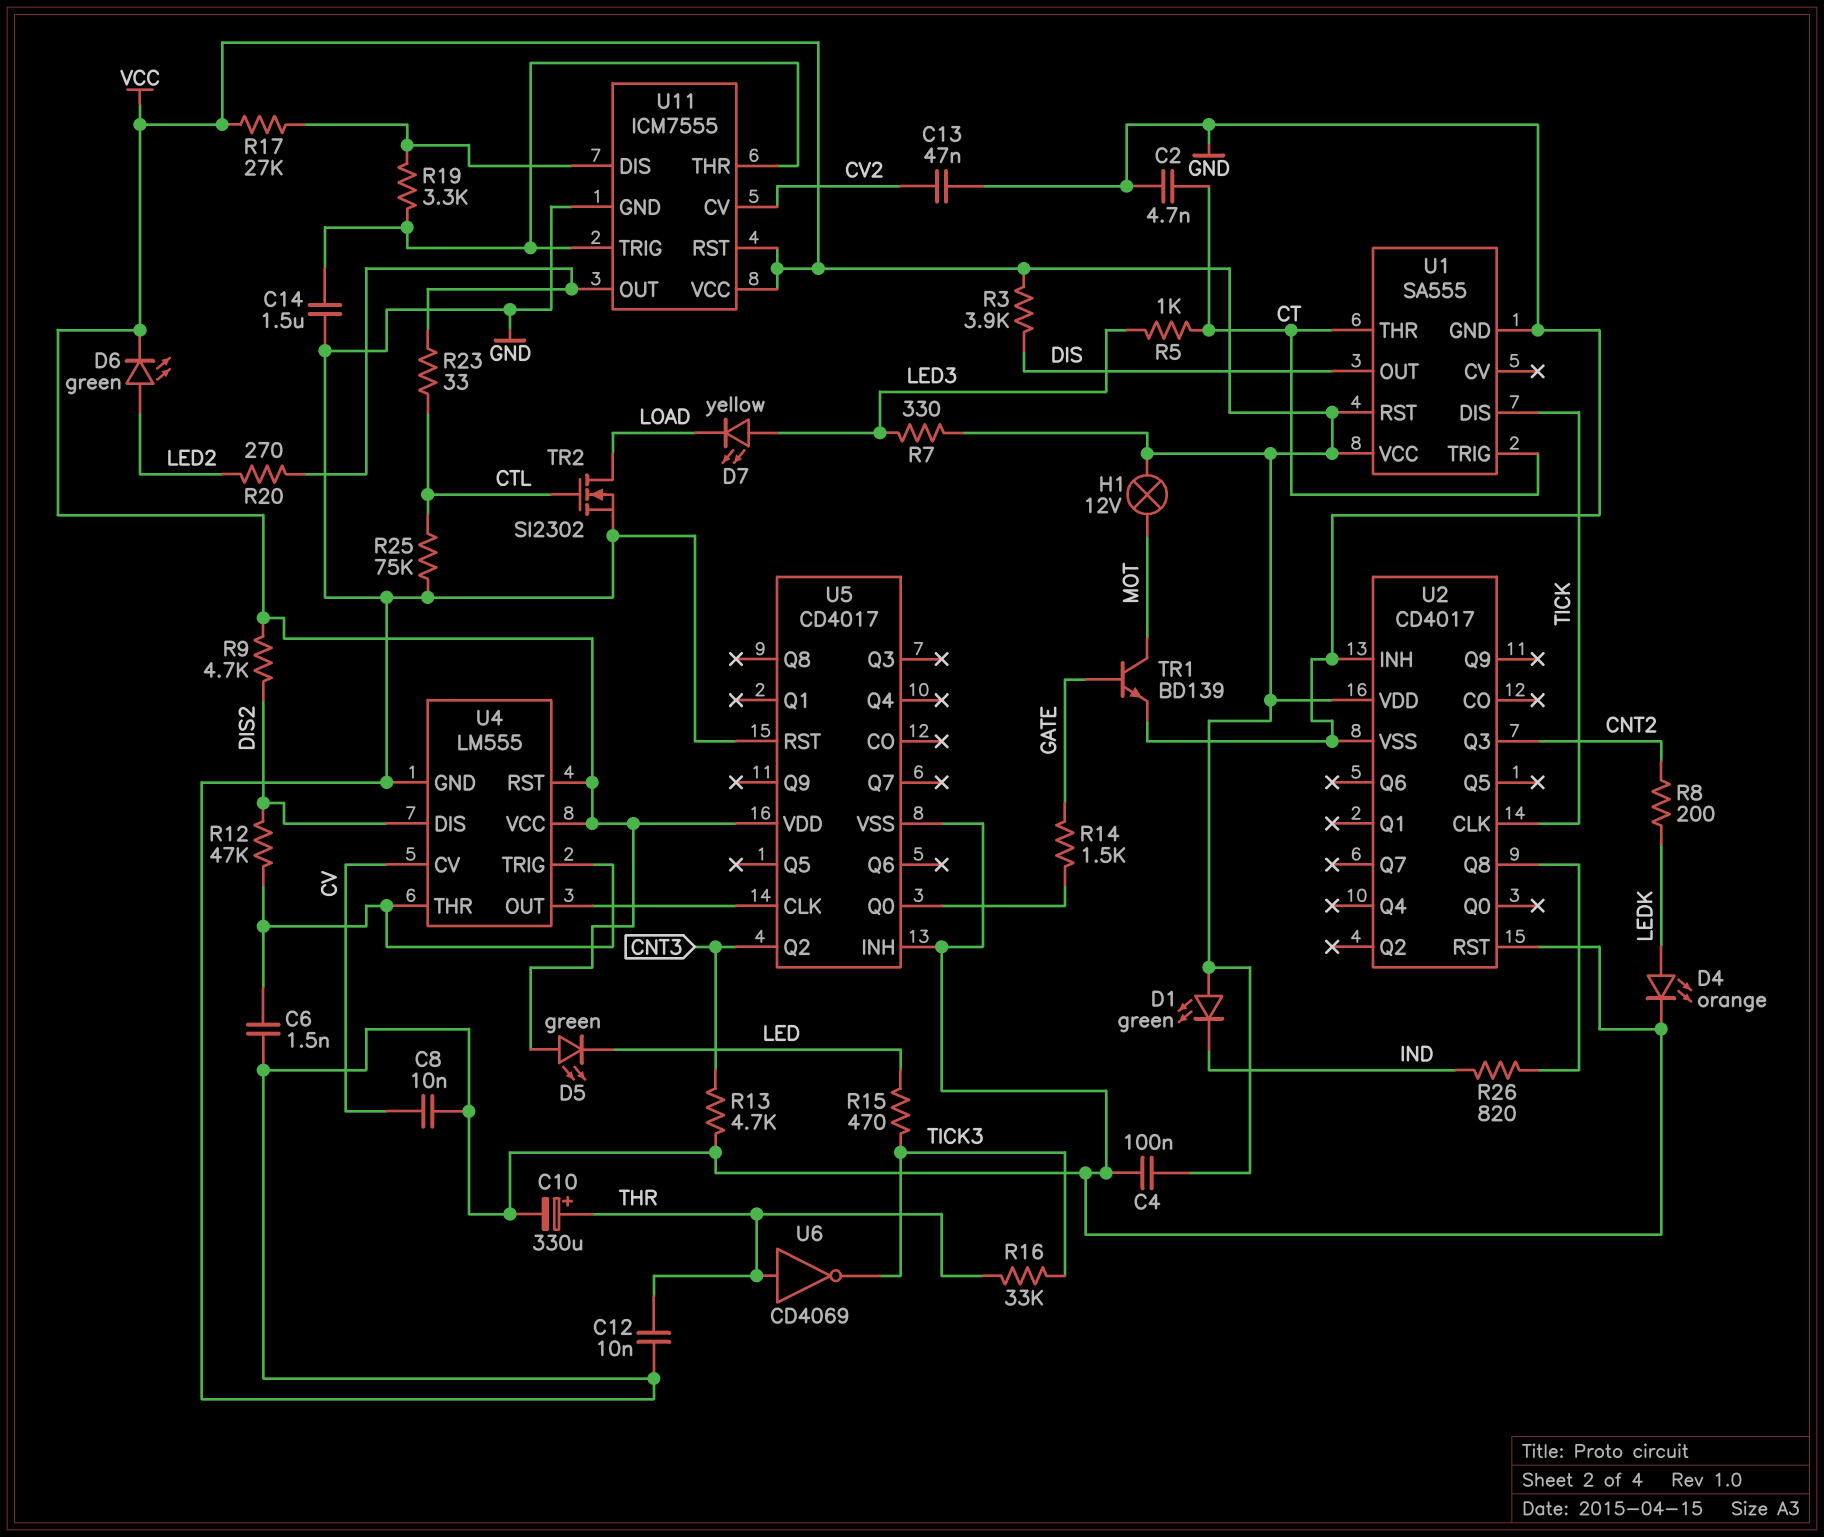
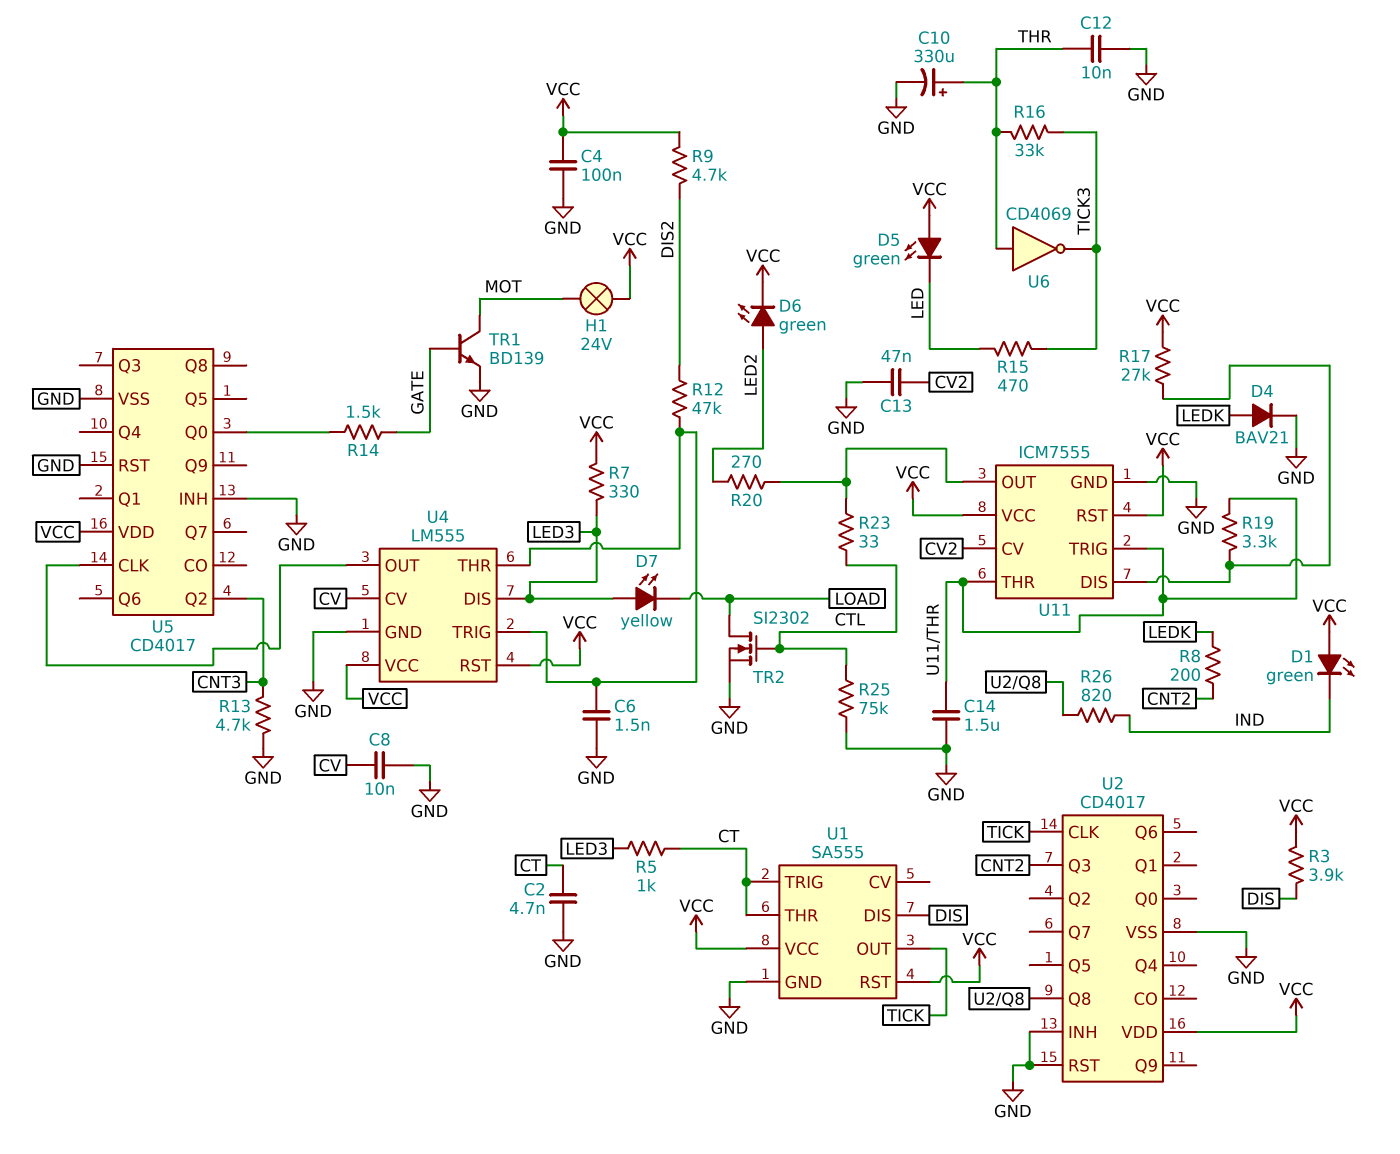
D4: LED orange (A LEDK, K GND) -> diode BAV21 (A LEDK, K GND)
H1: lamp 12V (MOT, VCC) -> lamp 24V (MOT, VCC)
U1 pin DIS: TICK -> DIS
U1 pin OUT: DIS -> TICK
U4 pin DIS: DIS2 -> LED3

